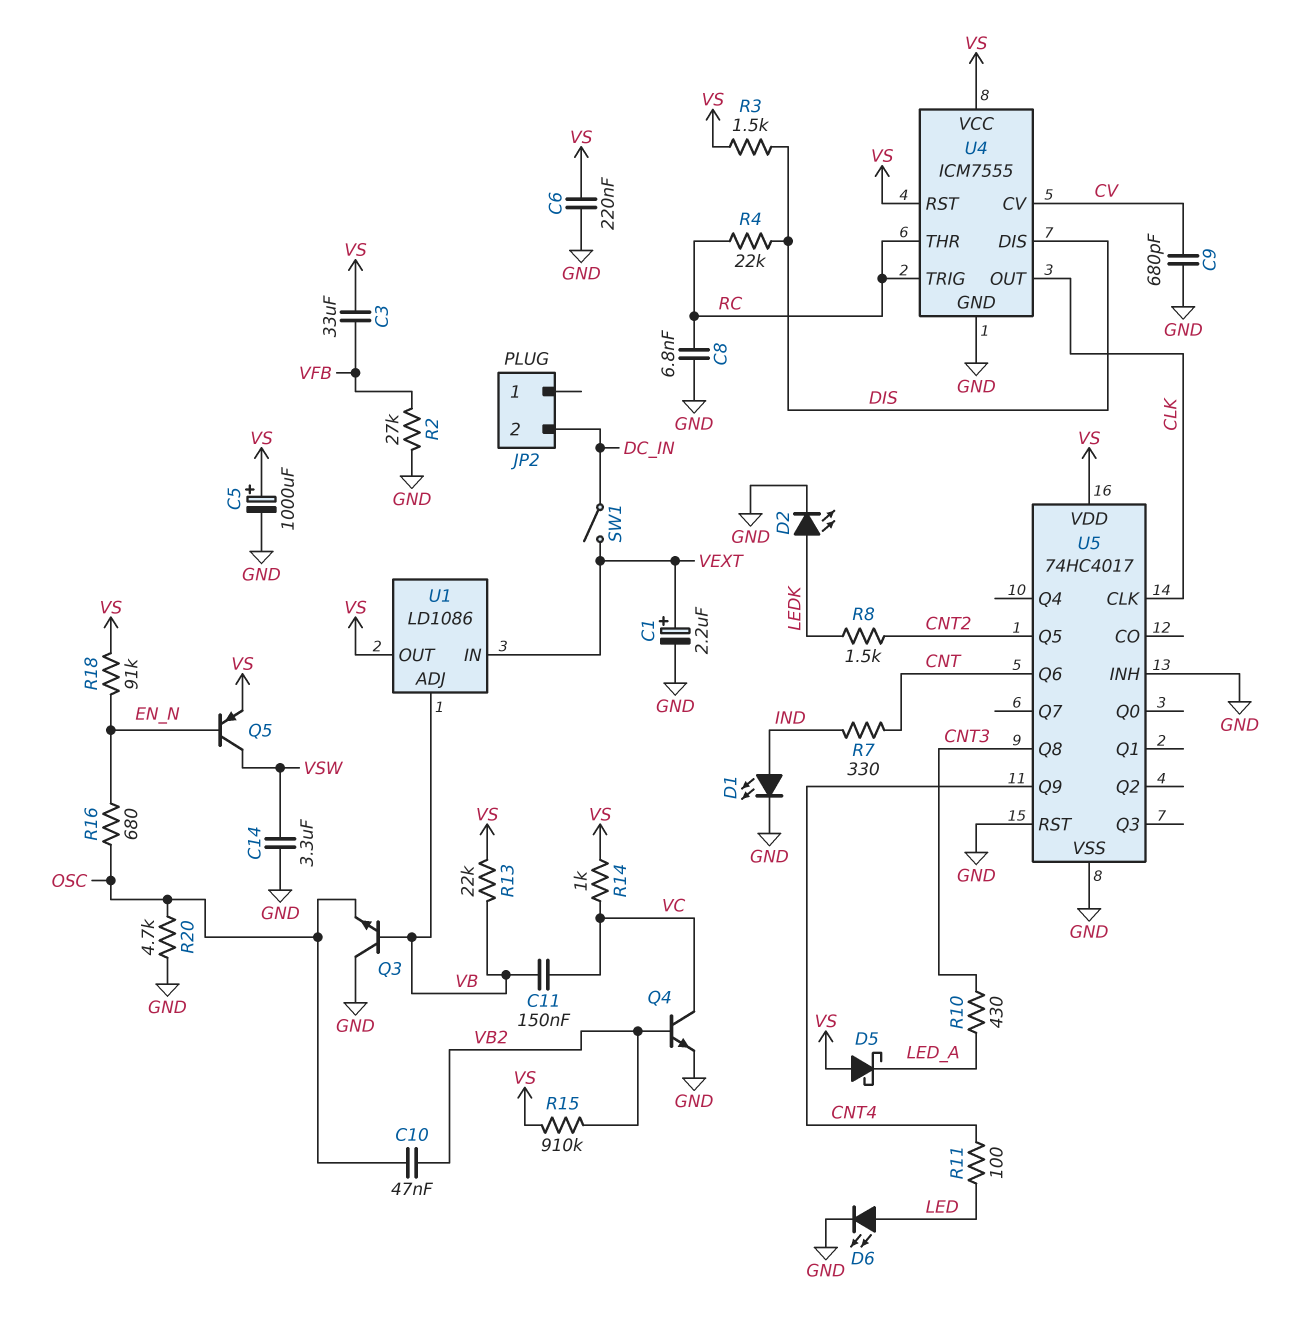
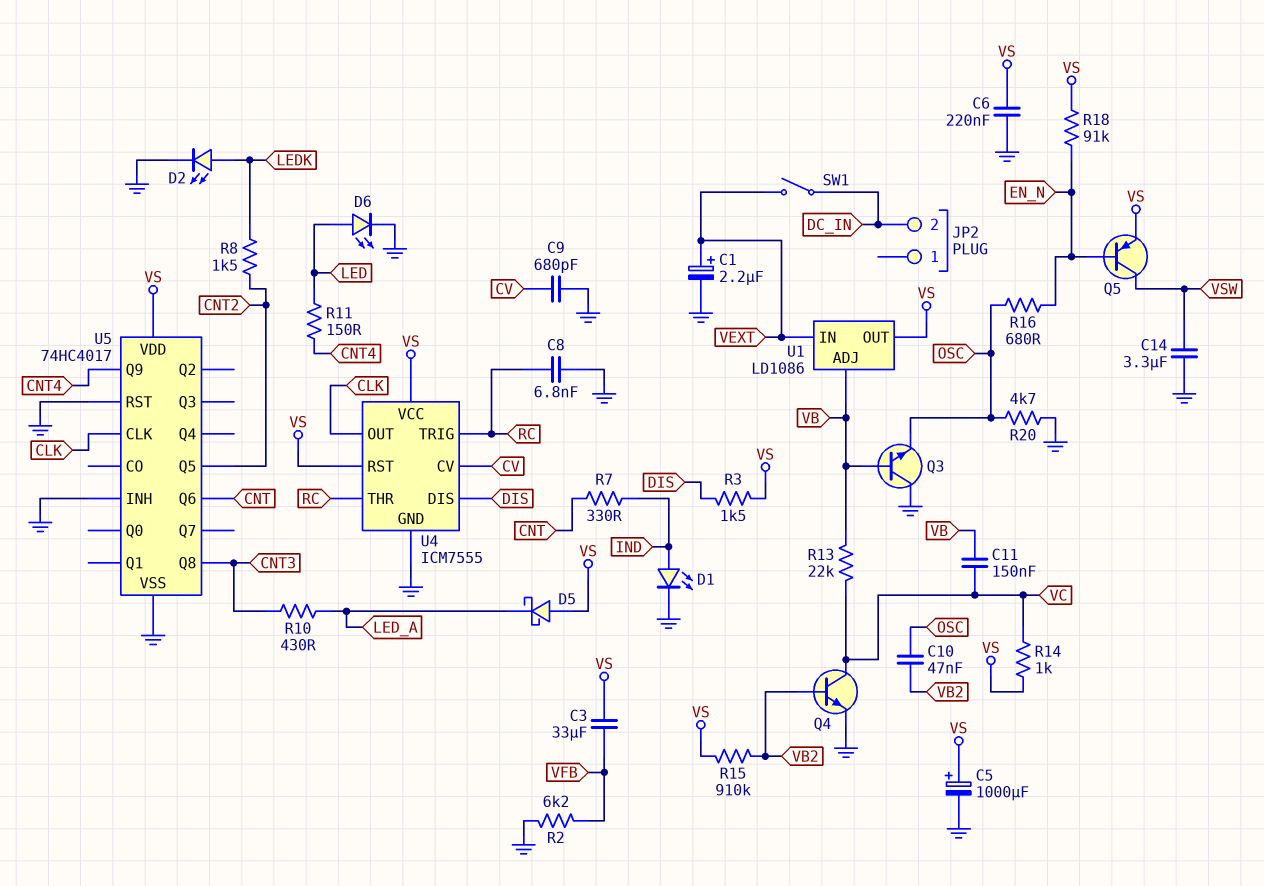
R2: 27k (GND, VFB) -> 6.2k (GND, VFB)
R4: 22k (DIS, RC) -> none
R11: 100 (CNT4, LED) -> 150 (CNT4, LED)
R13: 22k (VB, VS) -> 22k (VB, VC)

